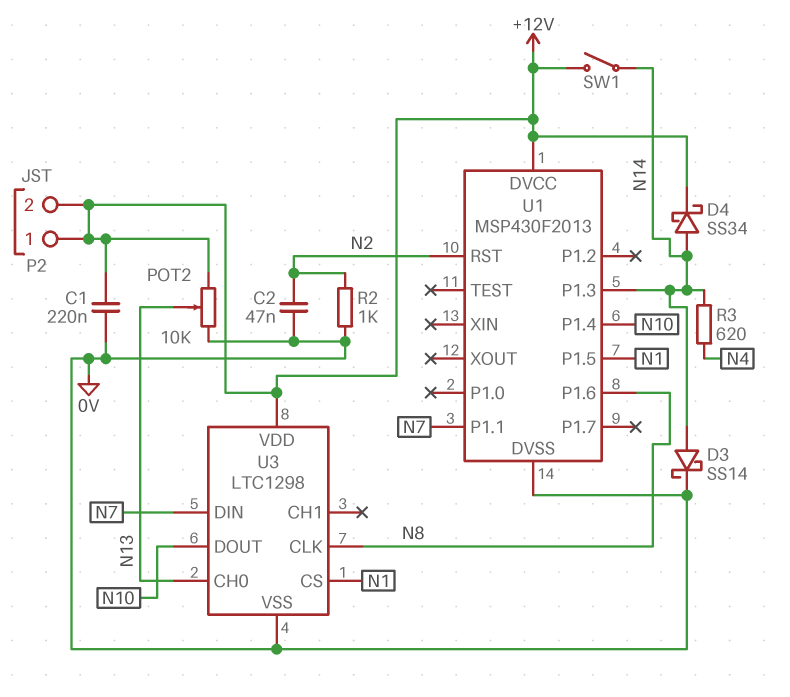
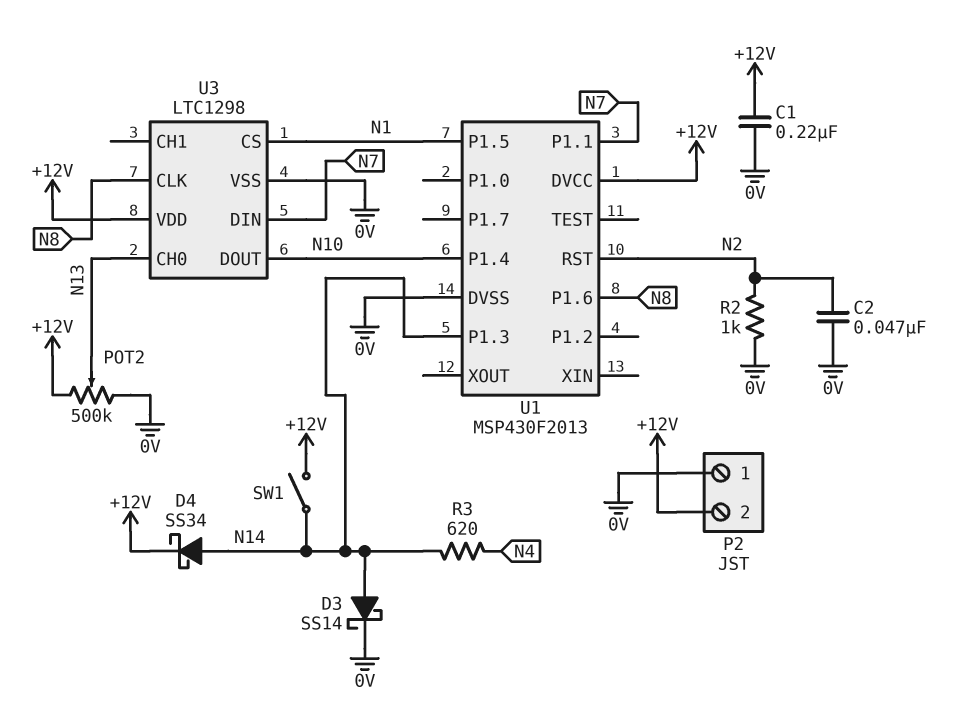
P2 pin 1: +12V -> 0V
POT2: 10k (+12V, 0V, wiper N13) -> 500k (+12V, 0V, wiper N13)

